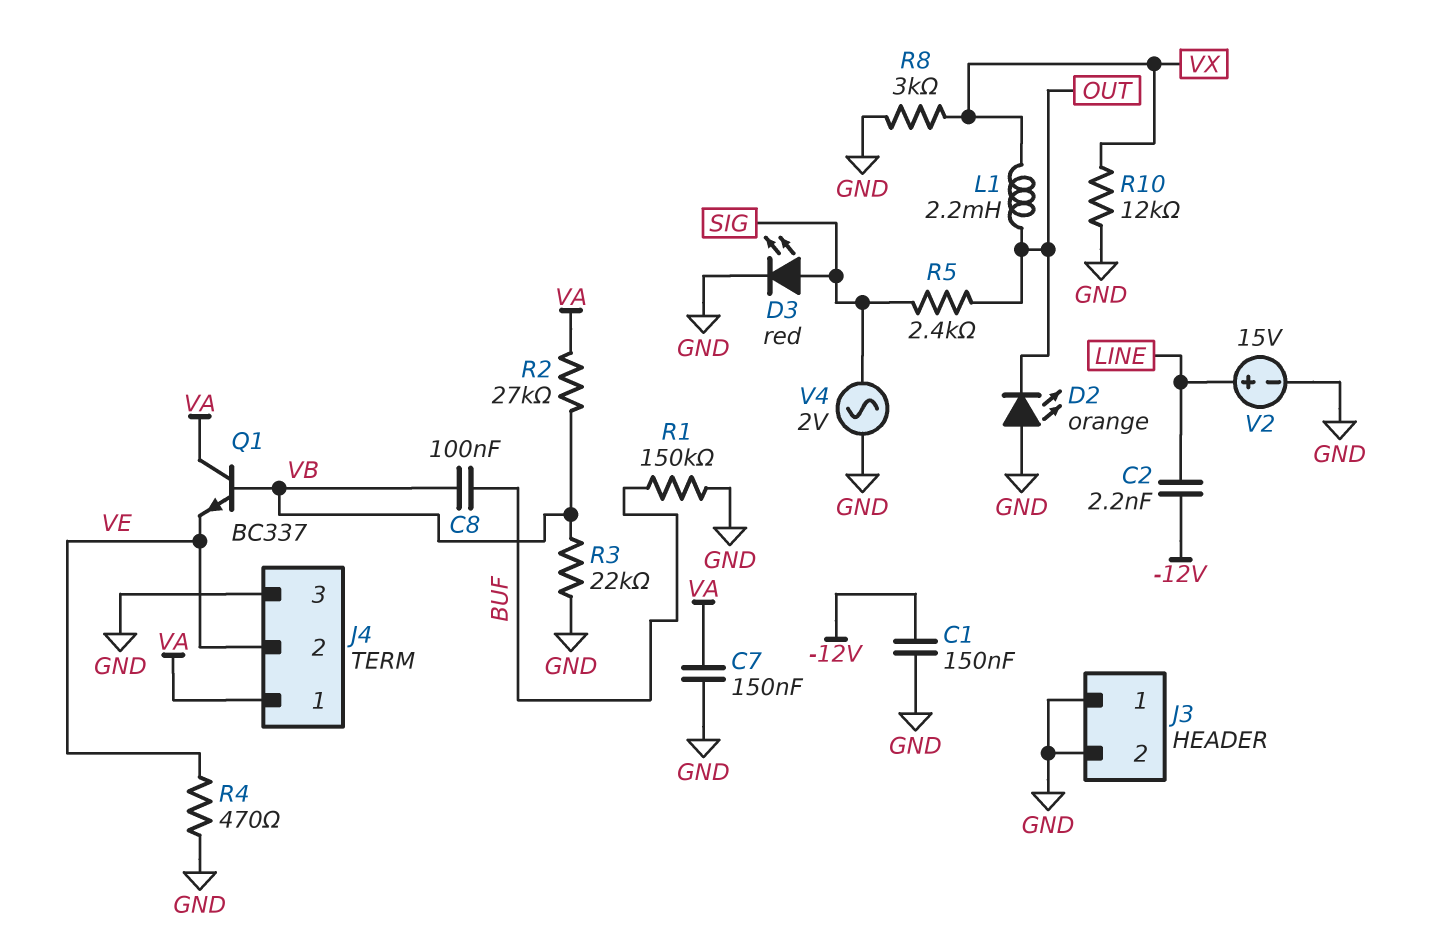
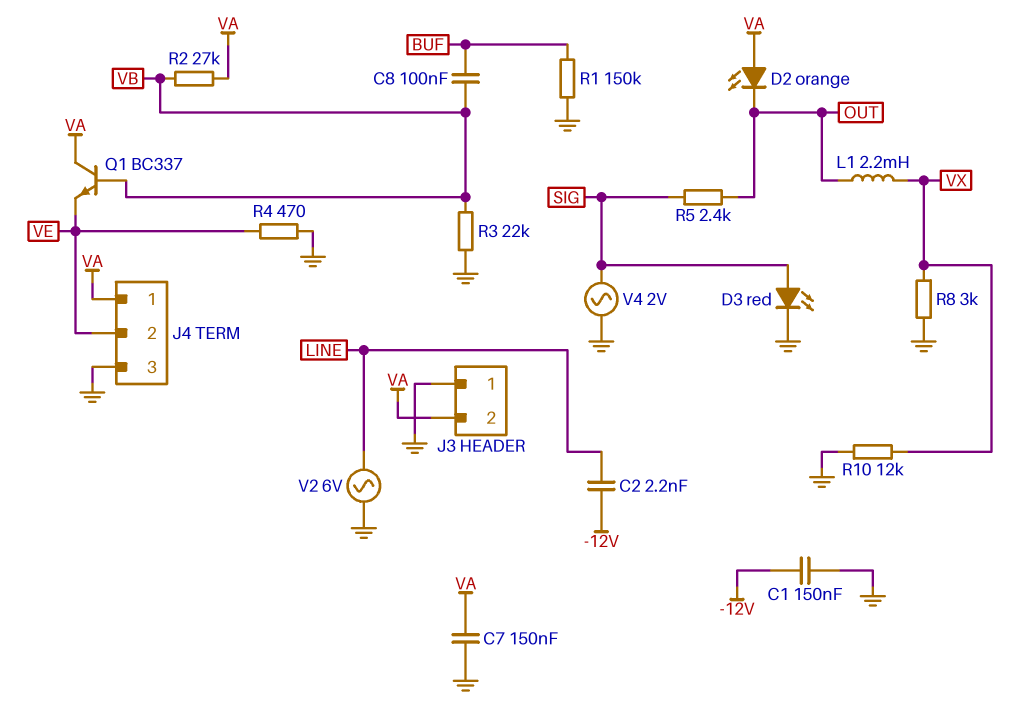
D2: LED orange (A GND, K OUT) -> LED orange (A VA, K OUT)
J3 pin 2: GND -> VA
V2: 15V (plus LINE, minus GND) -> AC 6V (GND, LINE)

